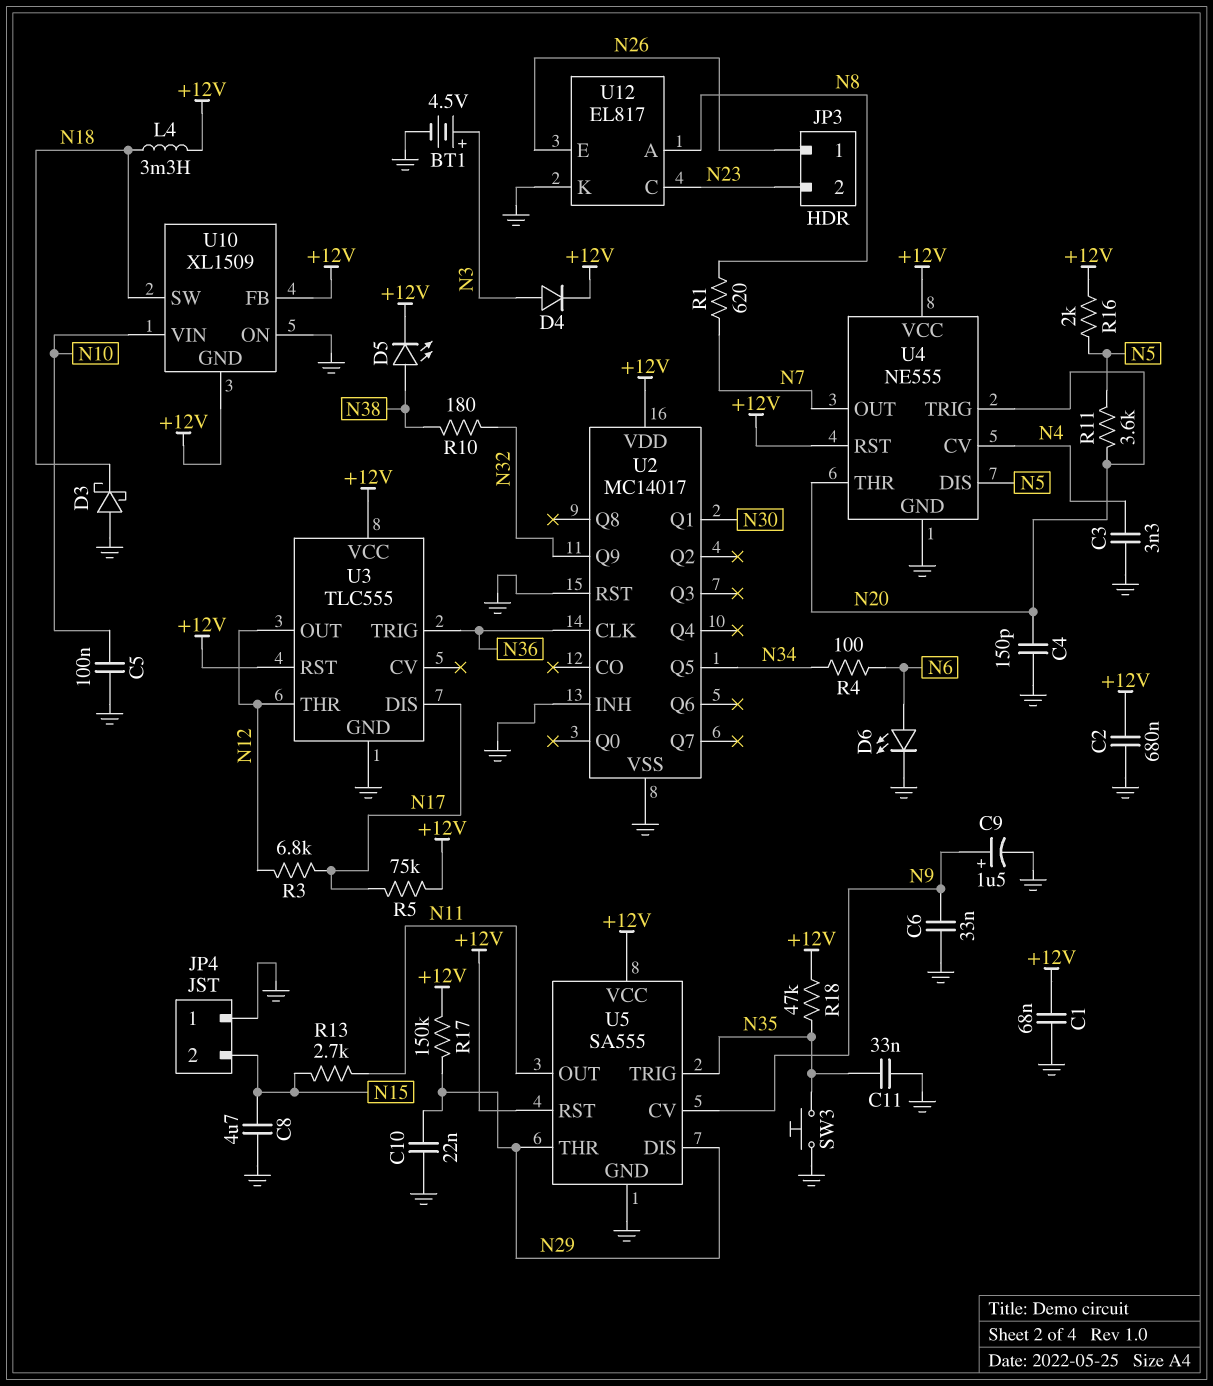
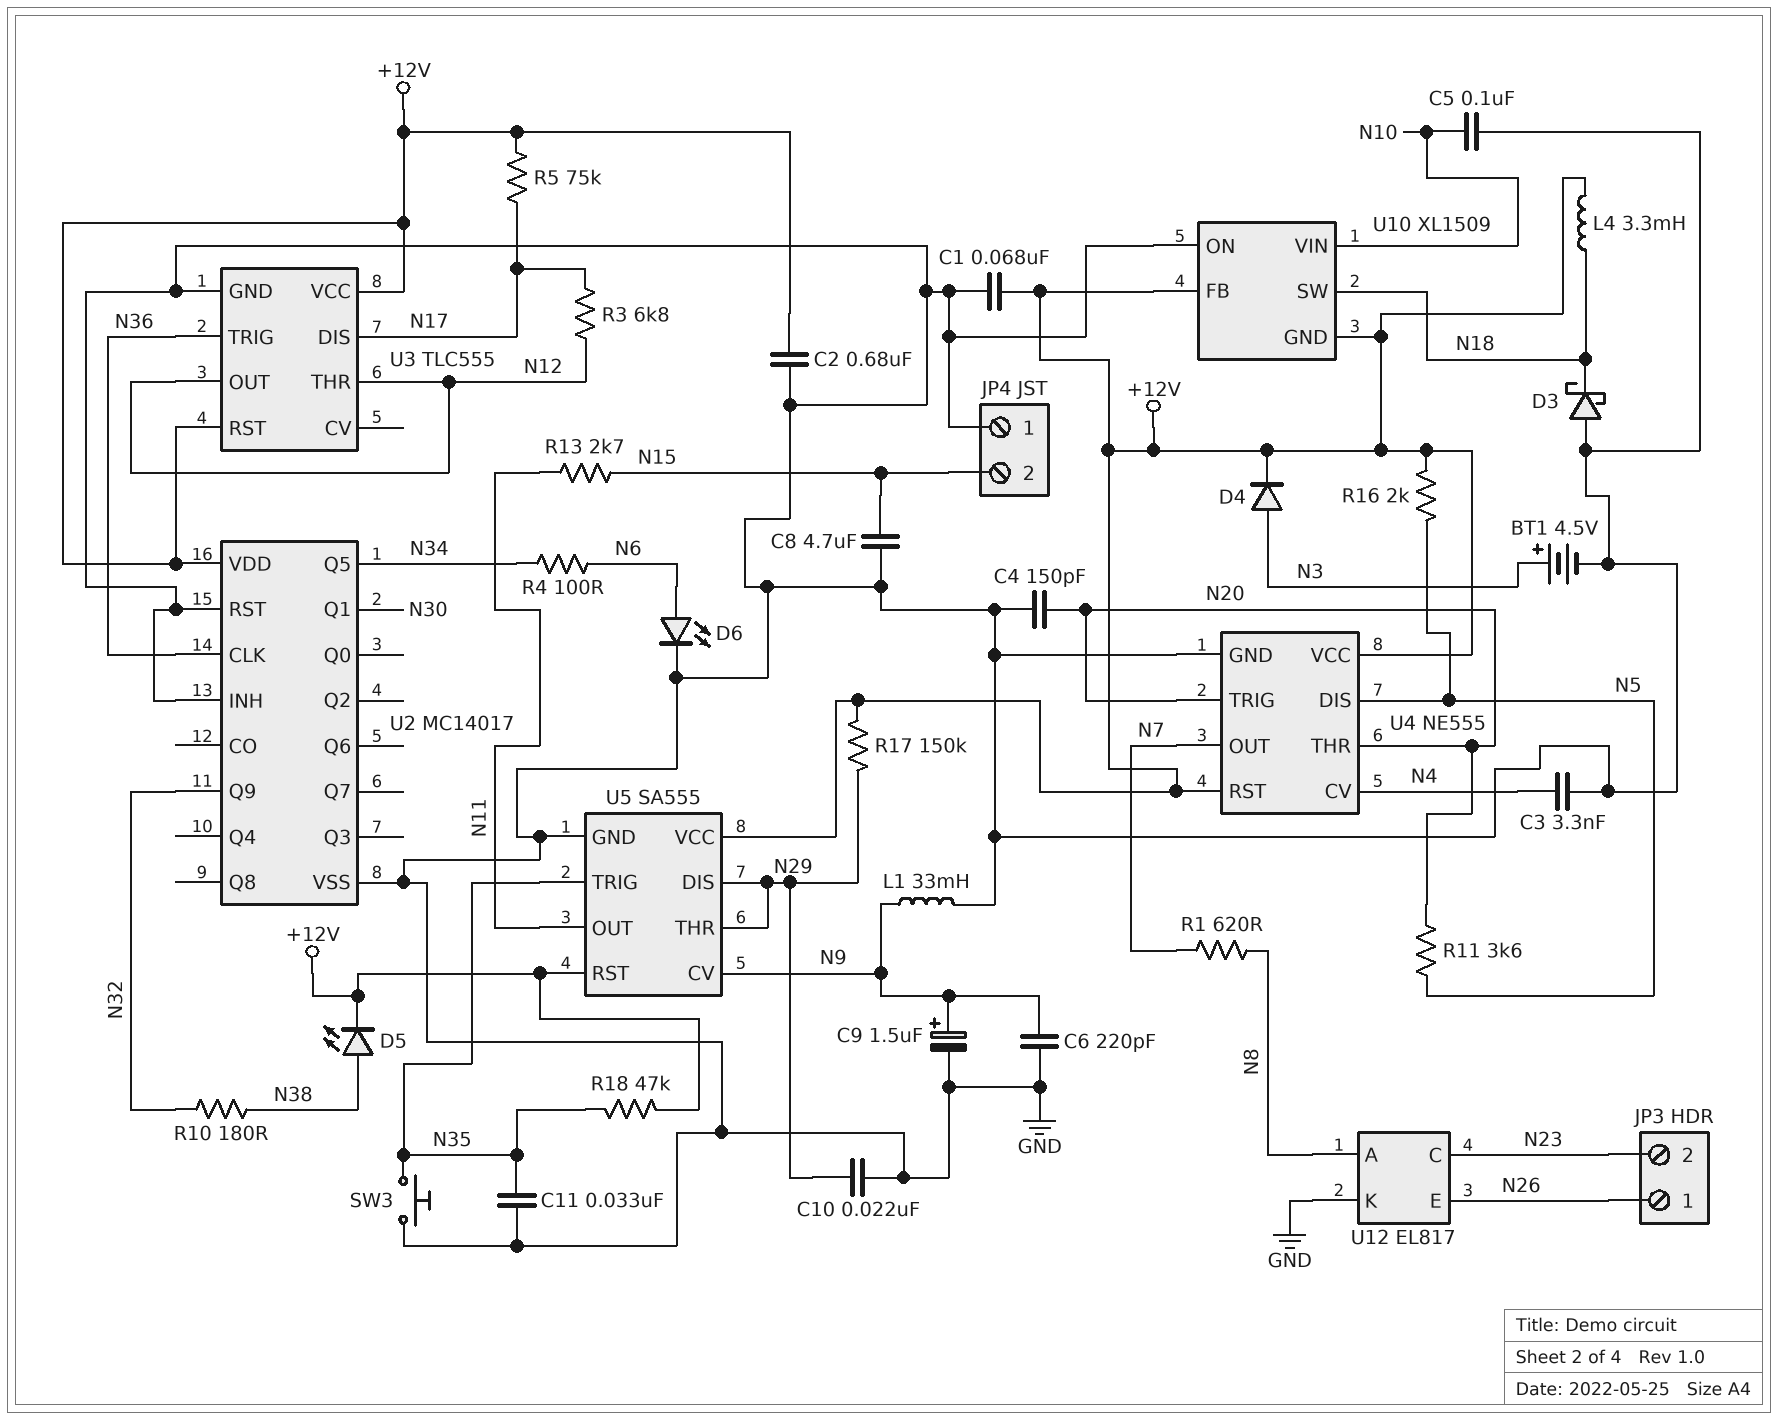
C6: 33nF (GND, N9) -> 220pF (GND, N9)
L1: none -> 33mH (GND, N9)

